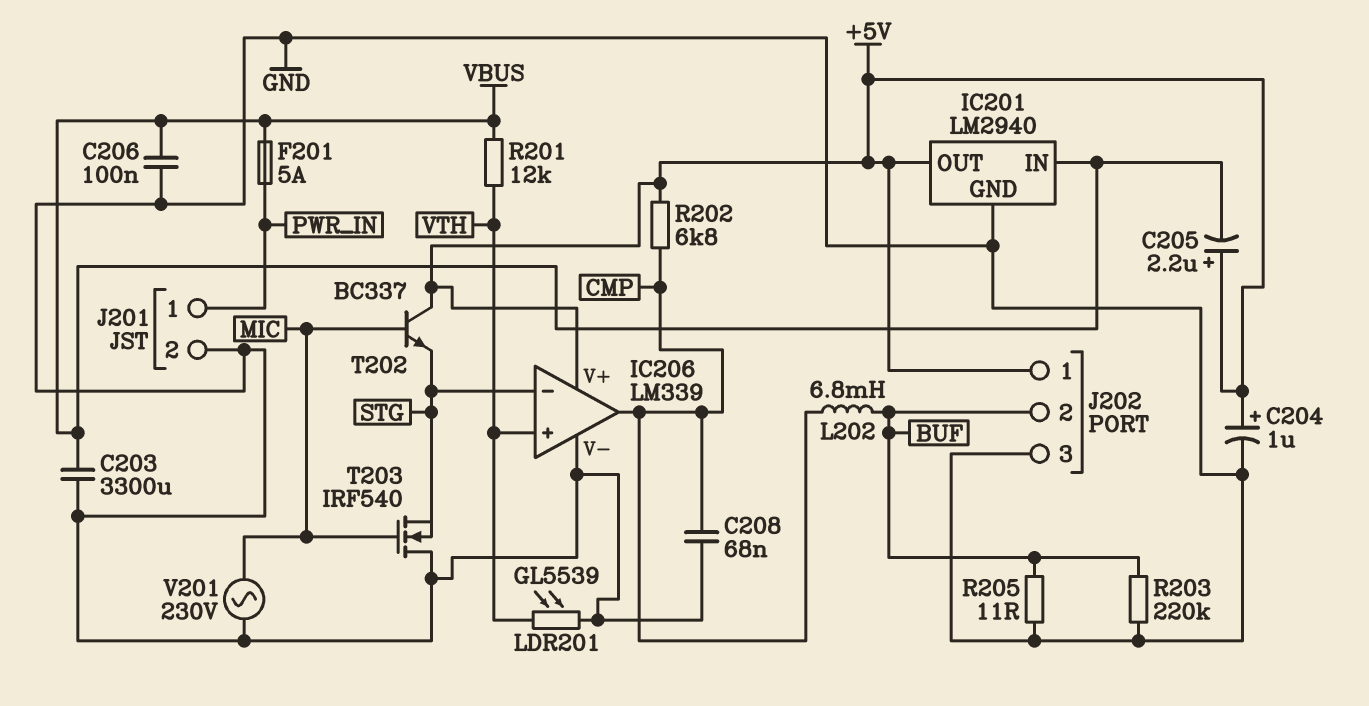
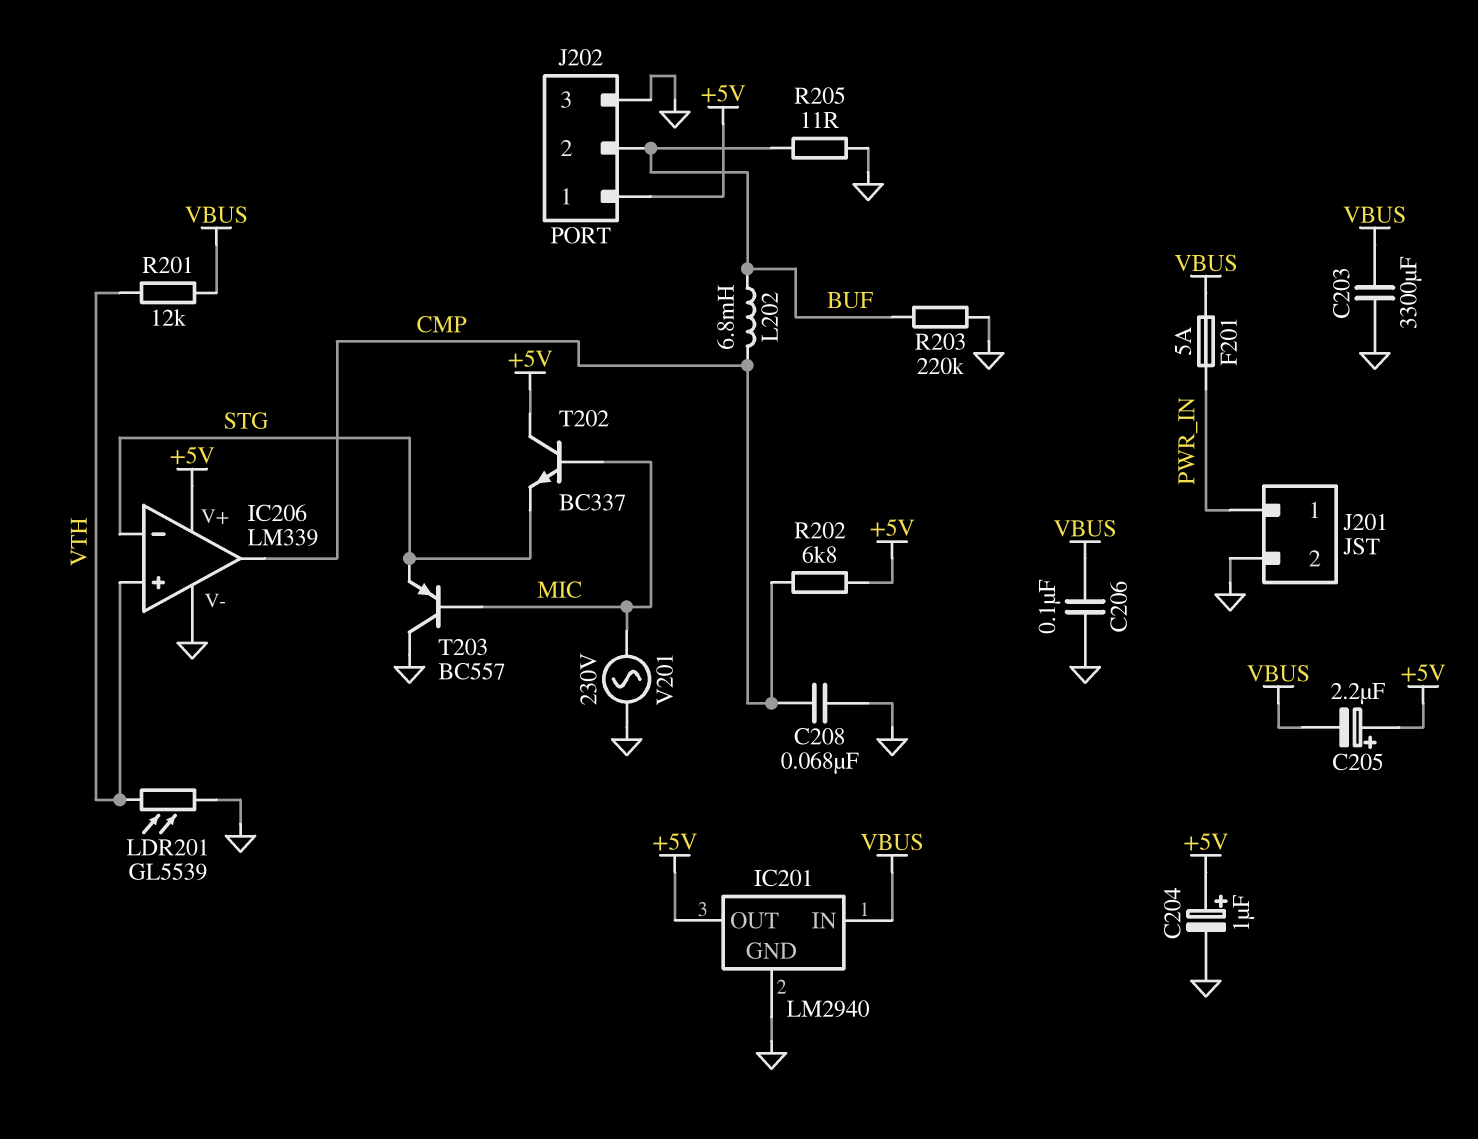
T203: NMOS IRF540 (G MIC, D GND, S STG) -> PNP BC557 (B MIC, C GND, E STG)

